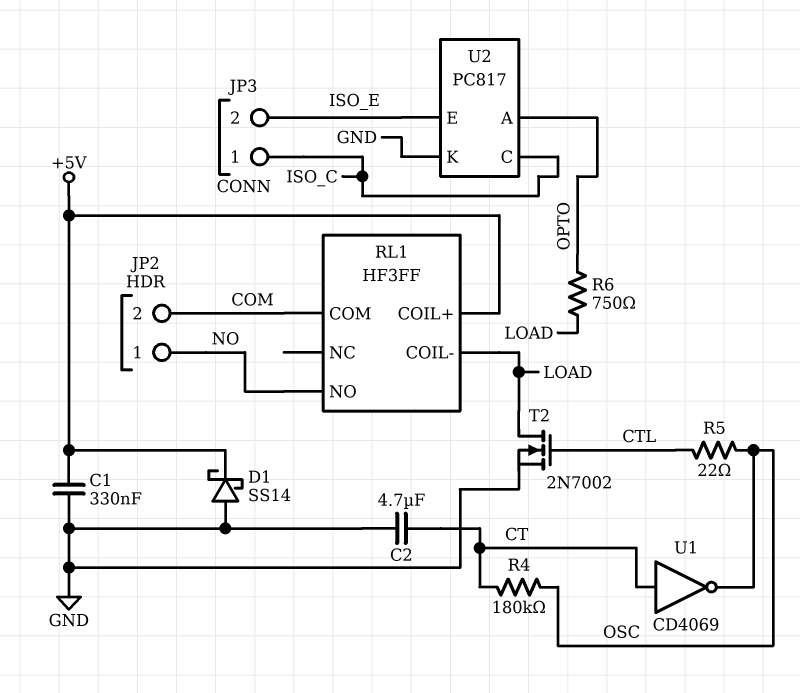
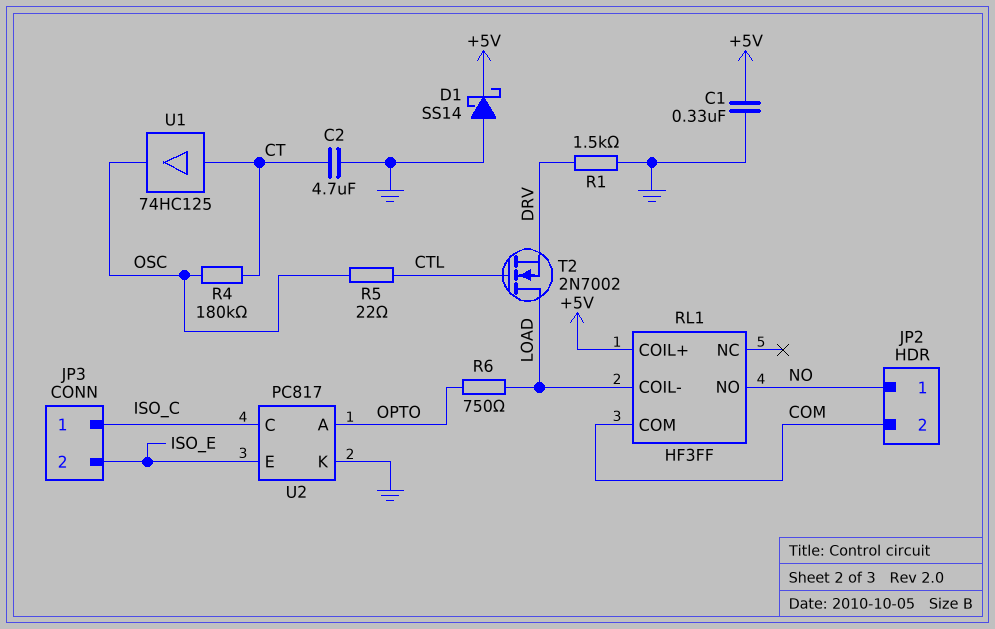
R1: none -> 1.5k (DRV, GND)
T2: NMOS 2N7002 (G CTL, D LOAD, S GND) -> NMOS 2N7002 (G CTL, D LOAD, S DRV)
U1: NOT CD4069 (in CT, out OSC) -> buffer 74HC125 (in CT, out OSC)

